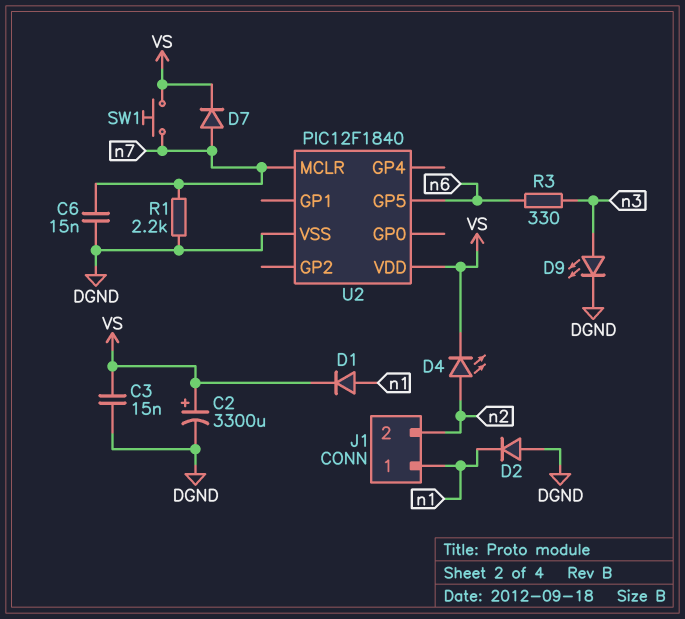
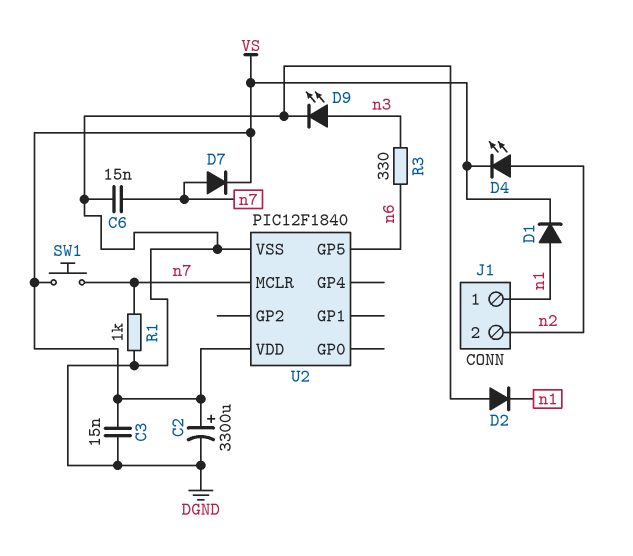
R1: 2.2k (DGND, n7) -> 1k (DGND, n7)

